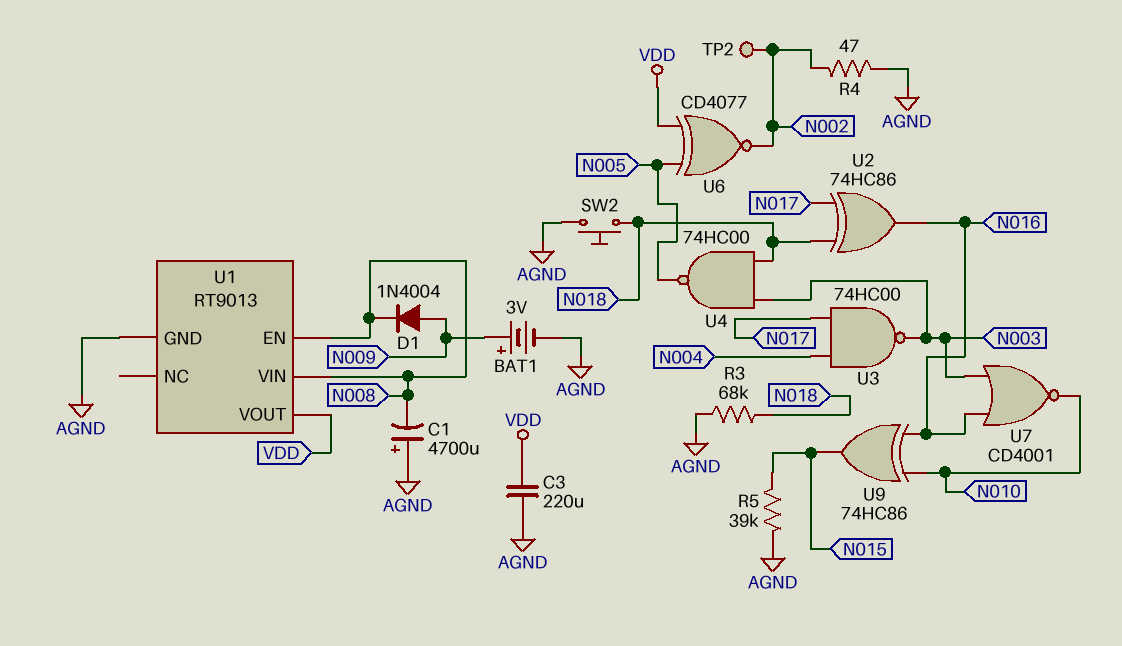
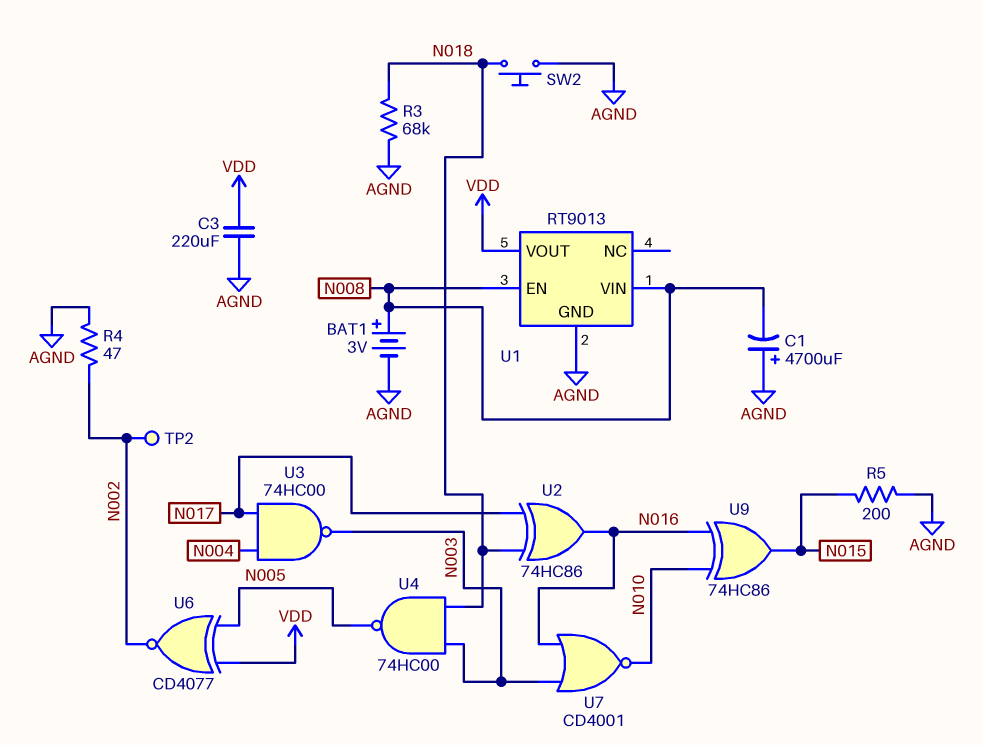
BAT1: 3V (plus N009, minus AGND) -> 3V (plus N008, minus AGND)
D1: diode 1N4004 (A N009, K N008) -> none
R5: 39k (AGND, N015) -> 200 (AGND, N015)

